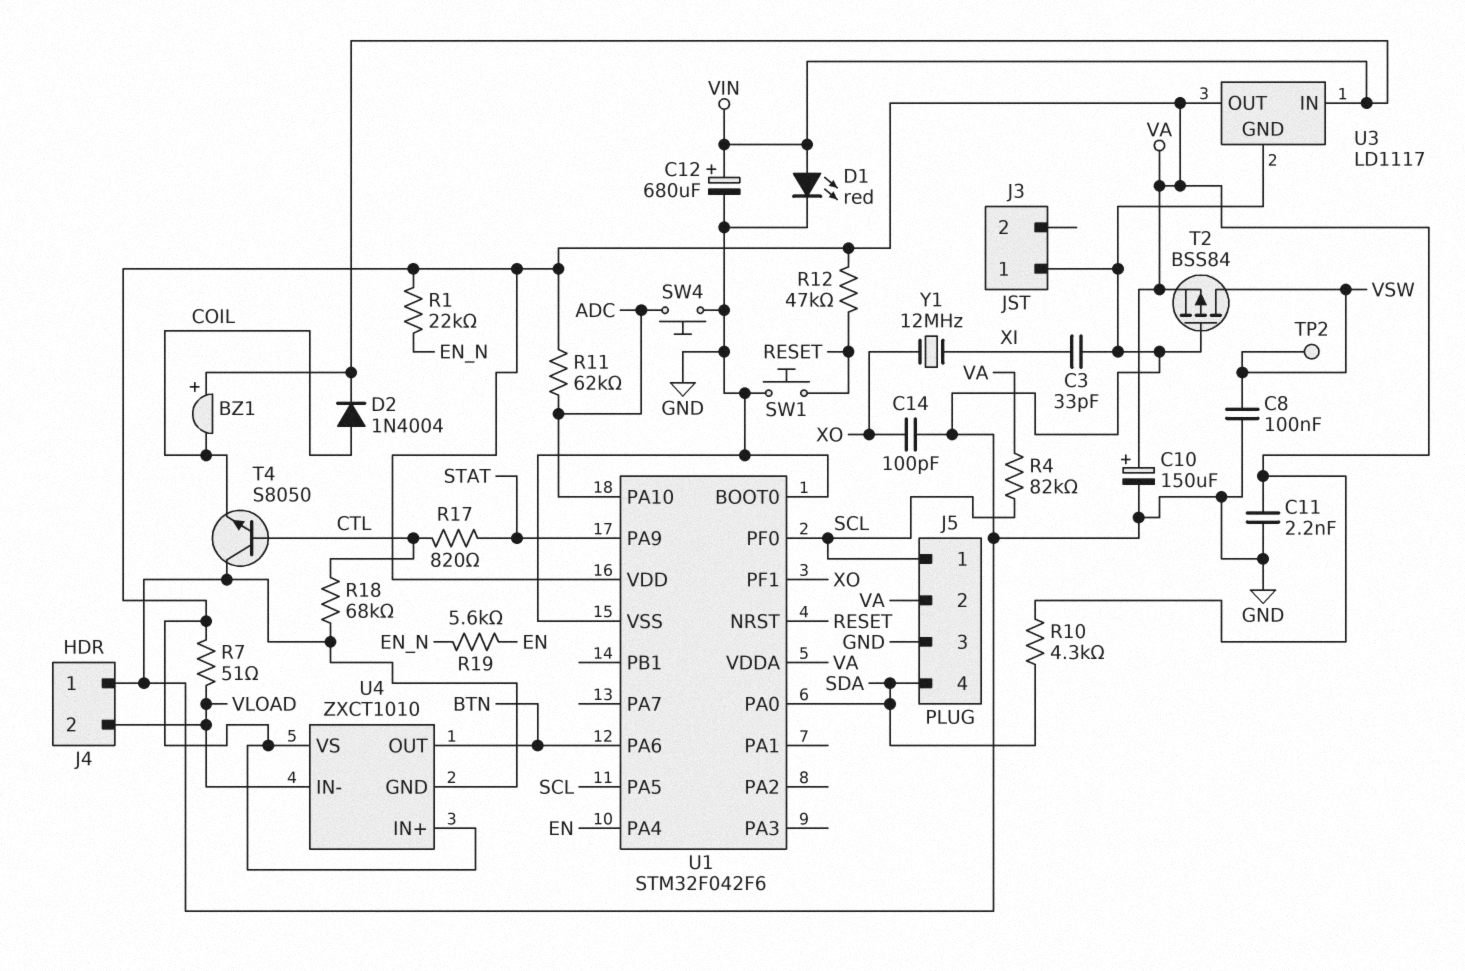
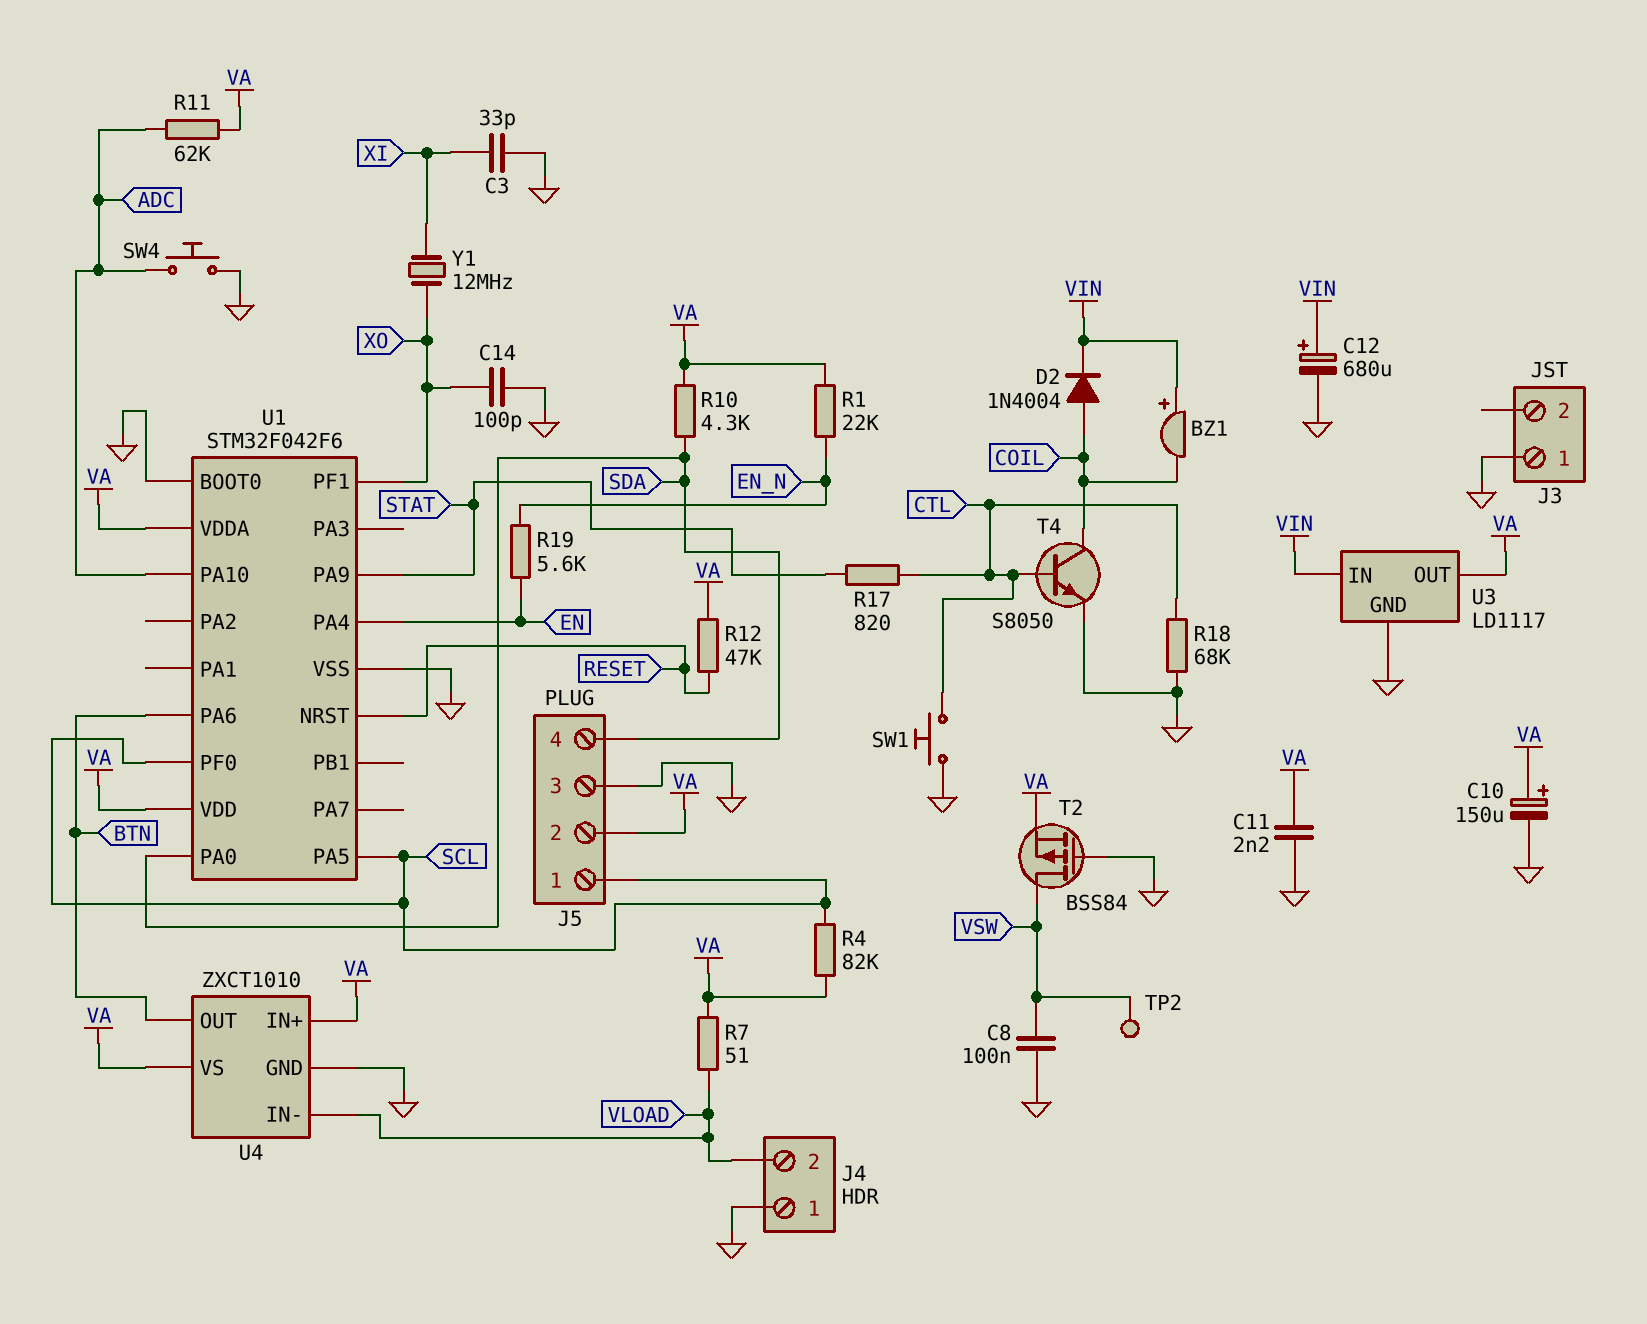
D1: LED red (A VIN, K GND) -> none
SW1: button (GND, RESET) -> button (CTL, GND)
T4: NPN S8050 (B CTL, C GND, E COIL) -> NPN S8050 (B CTL, C COIL, E GND)

